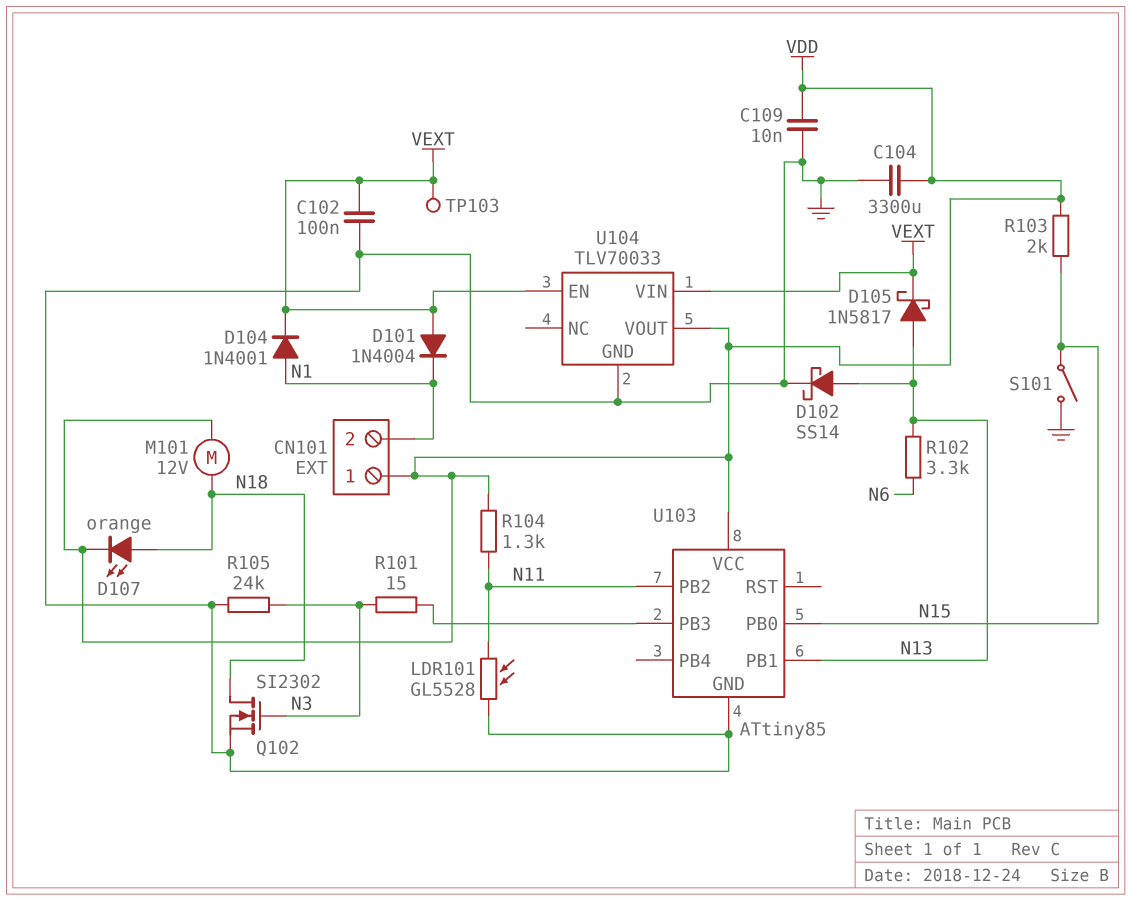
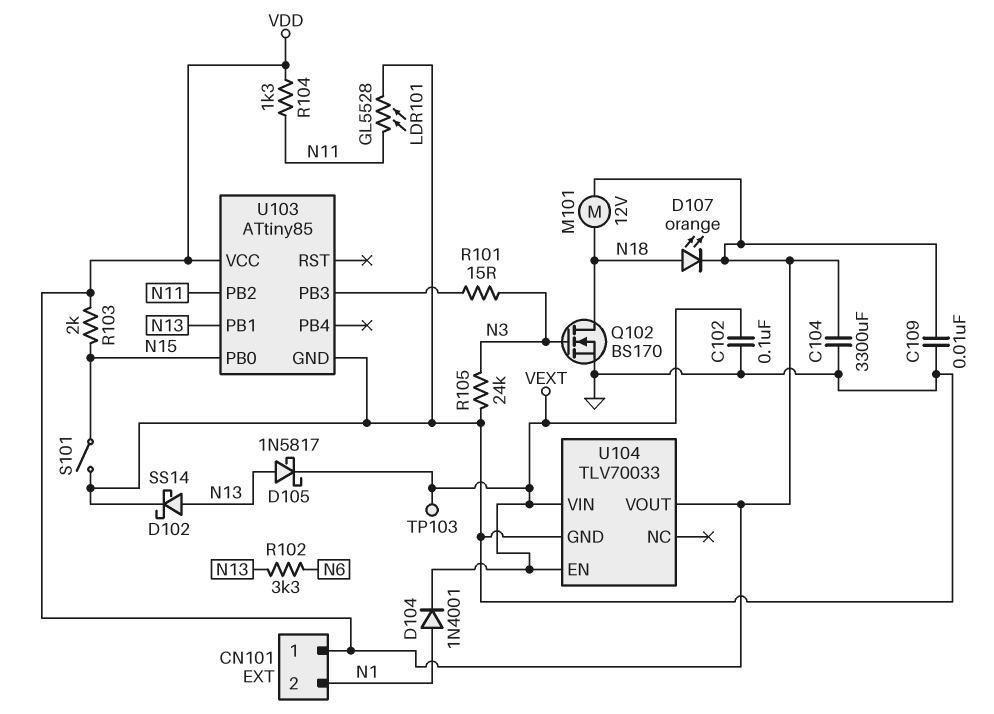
D101: diode 1N4004 (A VEXT, K N1) -> none
Q102: NMOS SI2302 (G N3, D N18, S GND) -> NMOS BS170 (G N3, D N18, S GND)

